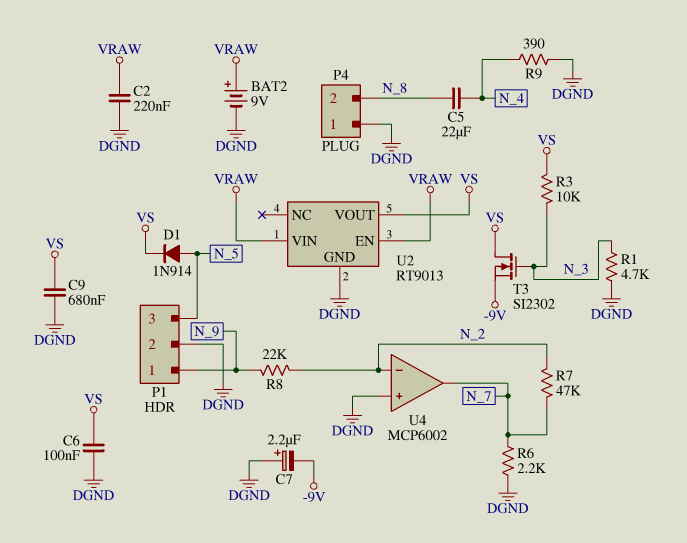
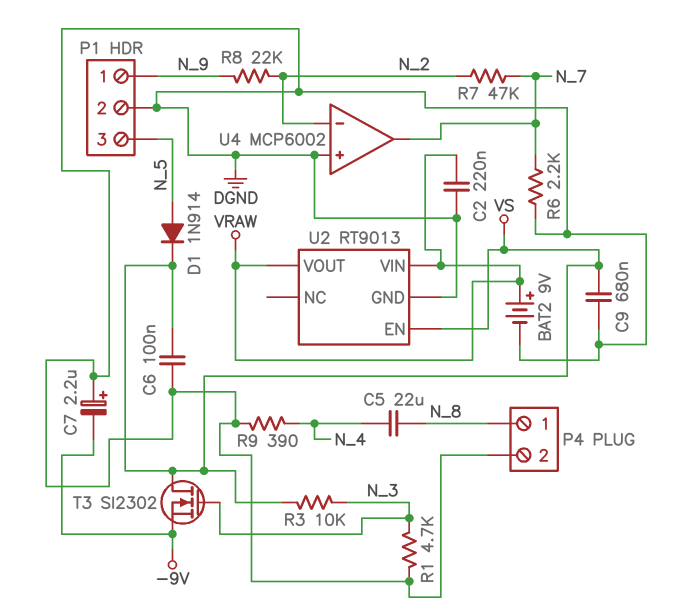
P4 pin 1: DGND -> N_8
P4 pin 2: N_8 -> DGND
U2 pin EN: VRAW -> VS
U2 pin VOUT: VS -> VRAW

